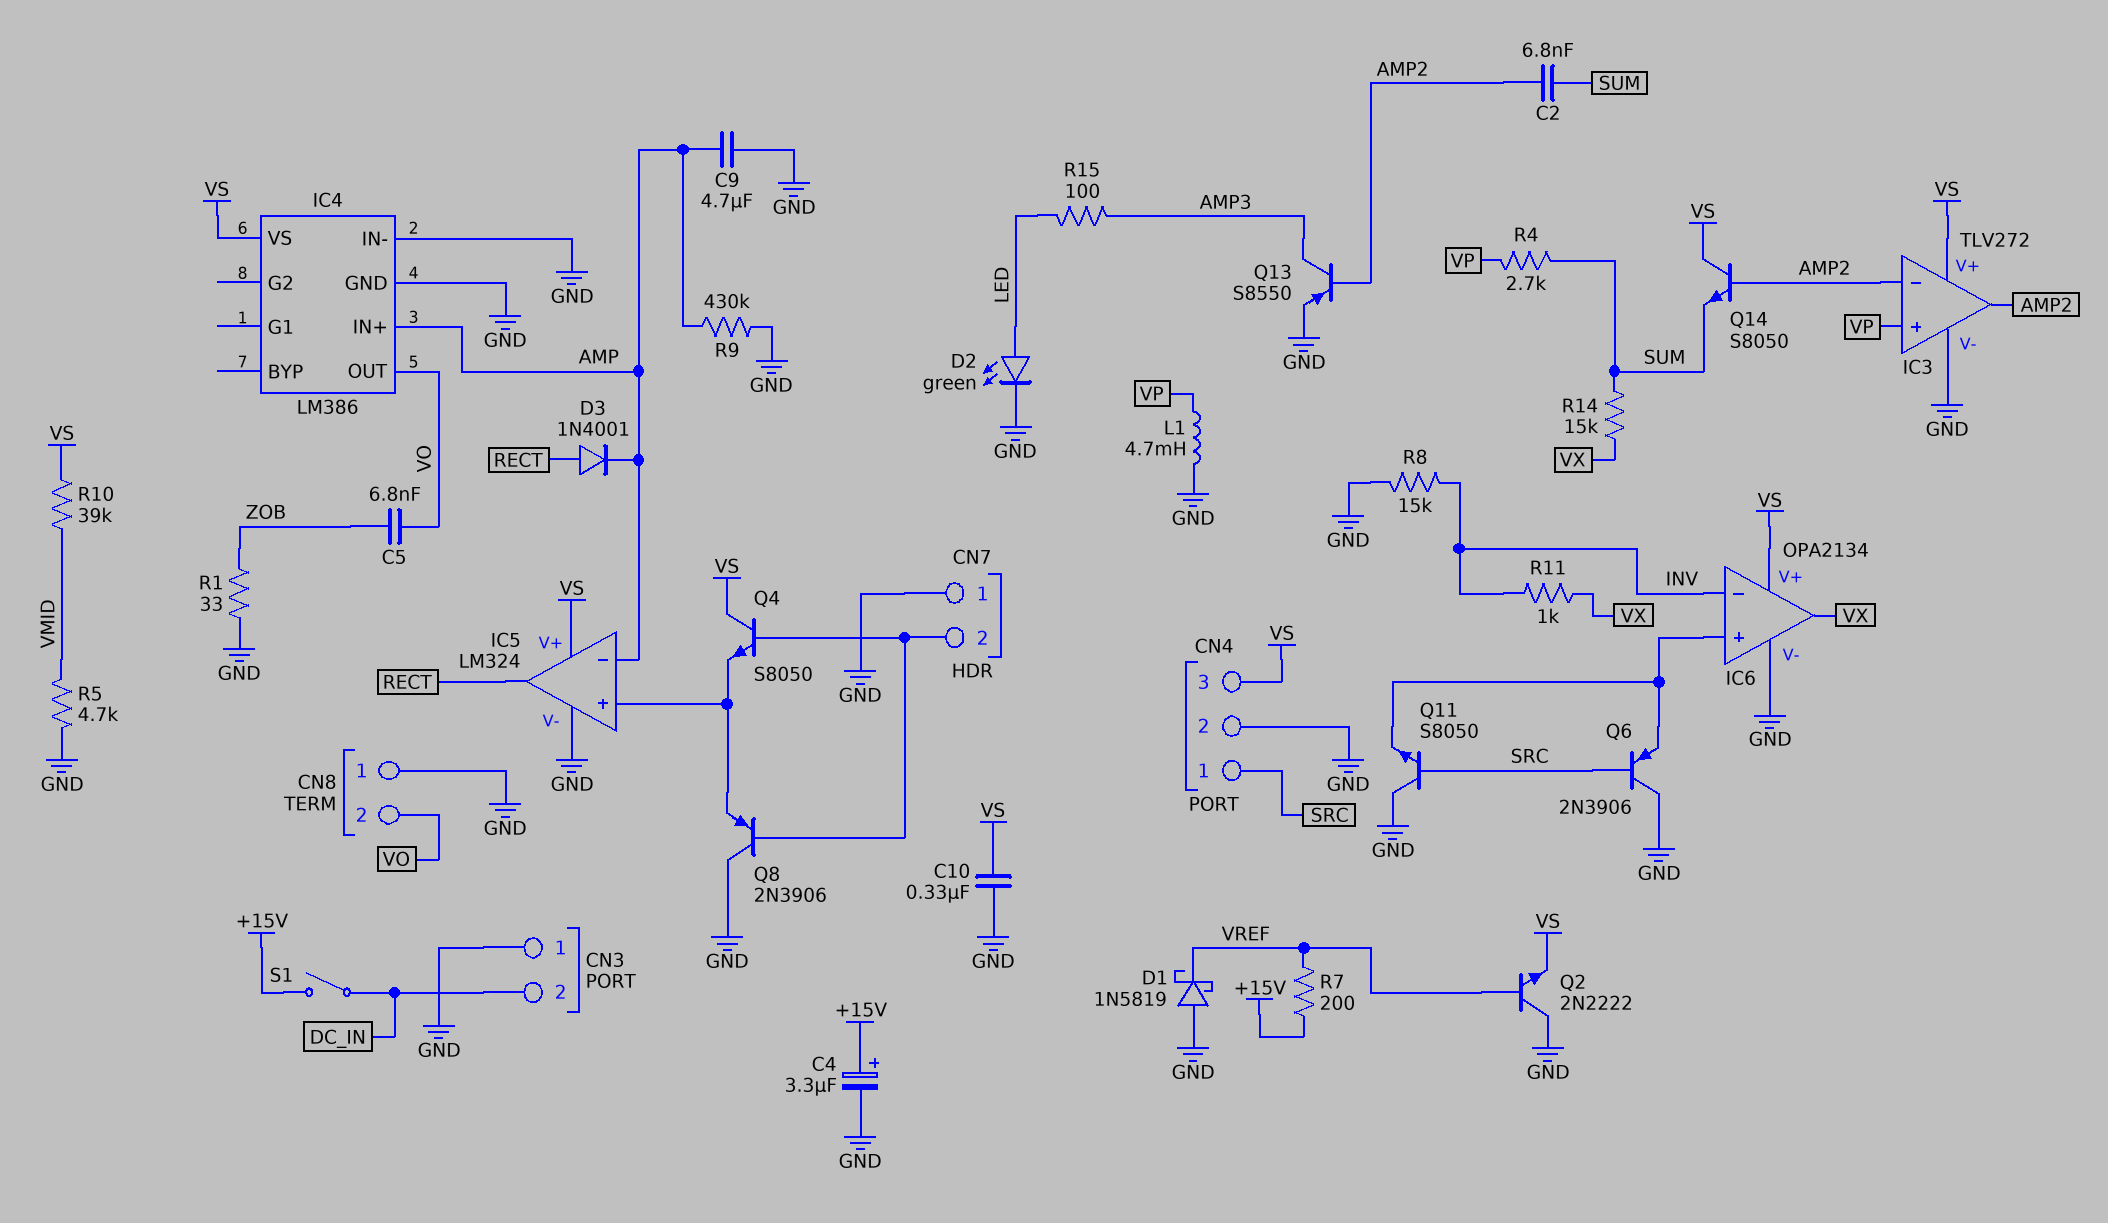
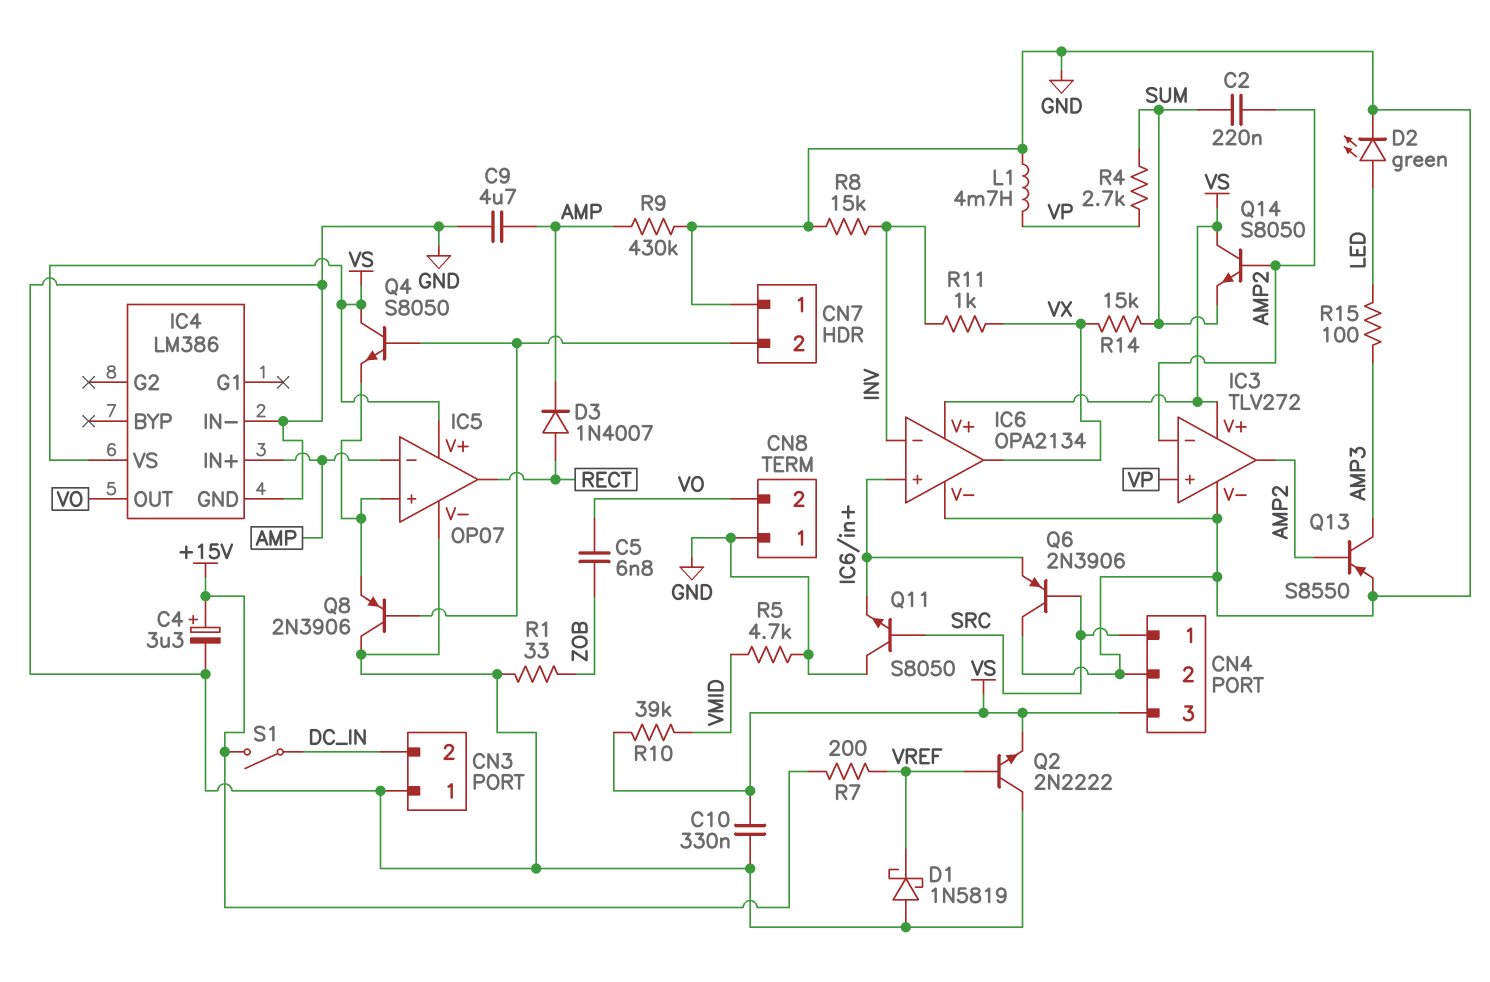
C2: 6.8nF (AMP2, SUM) -> 220nF (AMP2, SUM)
D3: diode 1N4001 (A RECT, K AMP) -> diode 1N4007 (A RECT, K AMP)
IC5: LM324 -> OP07

